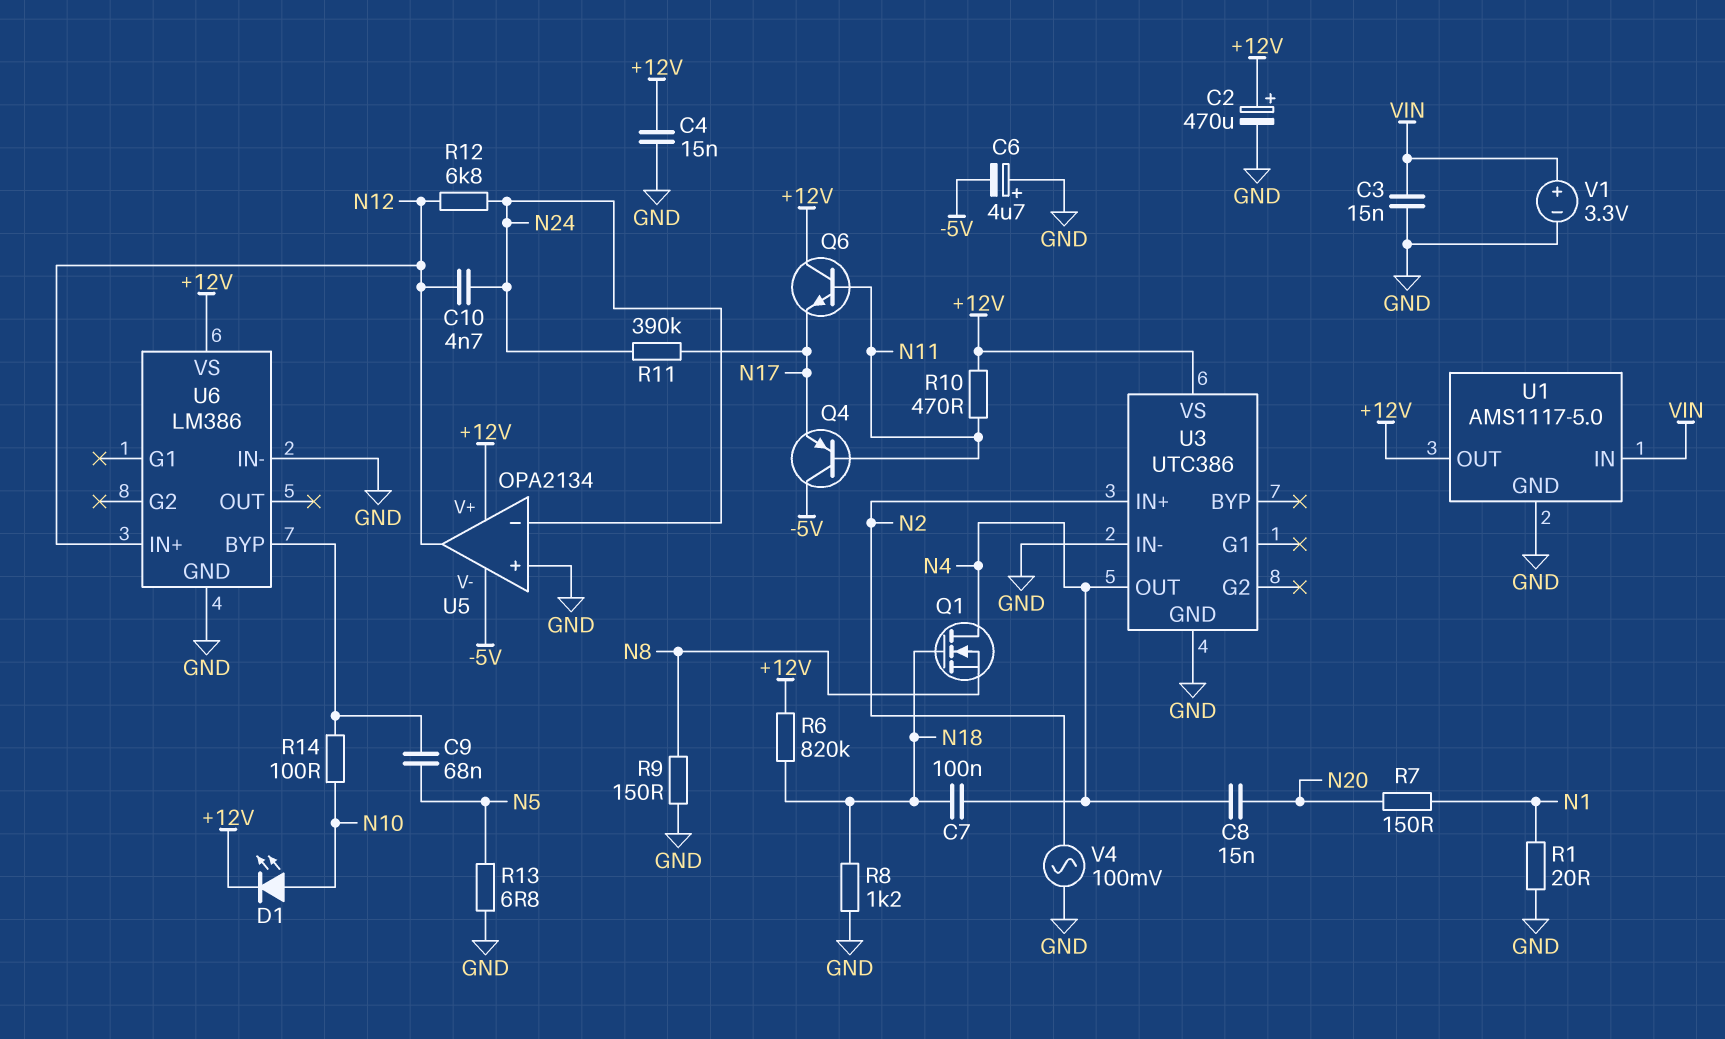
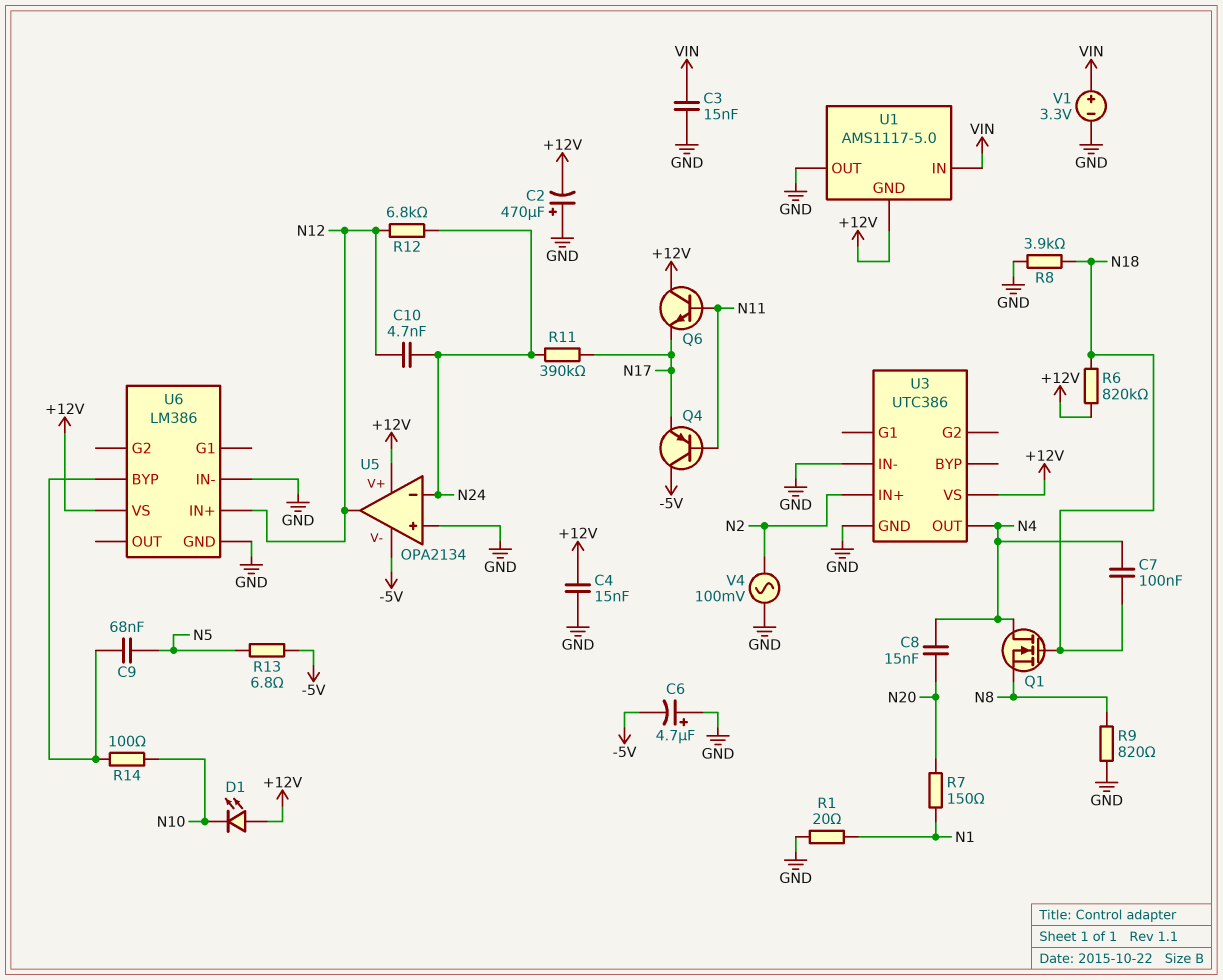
C2: 470uF (plus +12V, minus GND) -> 470uF (plus GND, minus +12V)
D1: LED (A N10, K +12V) -> LED (A +12V, K N10)
R8: 1.2k (GND, N18) -> 3.9k (GND, N18)
R9: 150 (GND, N8) -> 820 (GND, N8)
R10: 470 (+12V, N11) -> none
R13: 6.8 (GND, N5) -> 6.8 (-5V, N5)
U1 pin GND: GND -> +12V
U1 pin OUT: +12V -> GND

